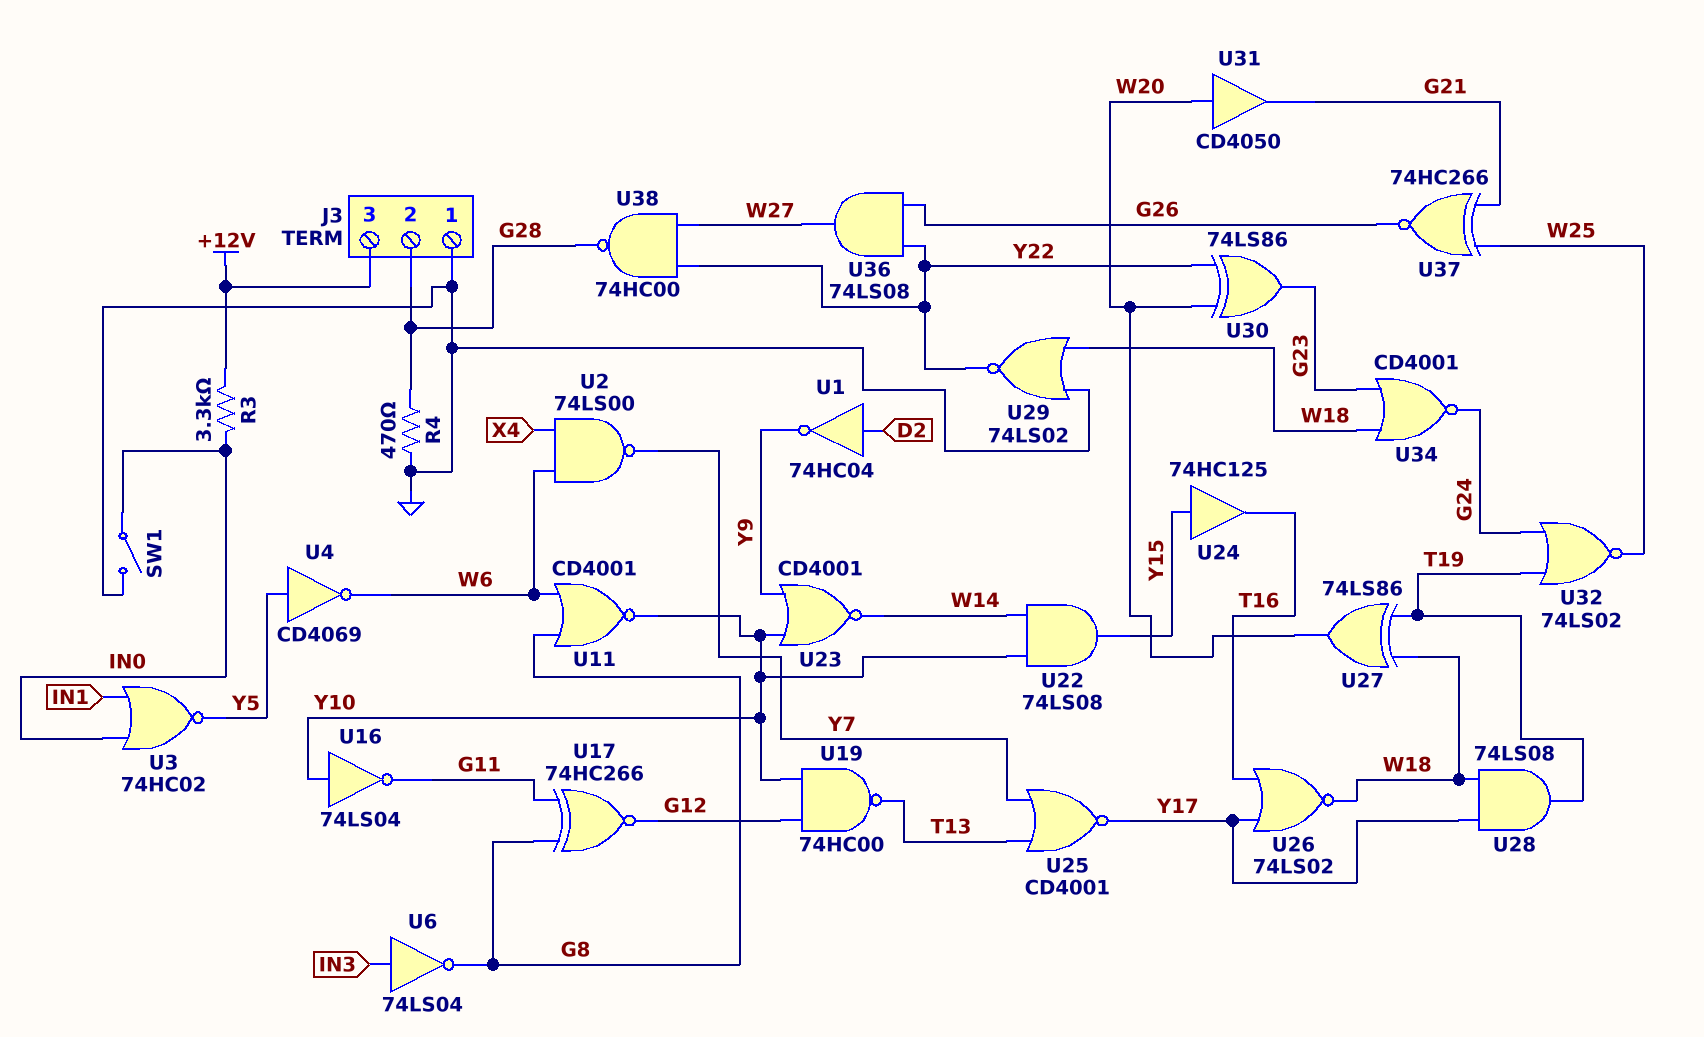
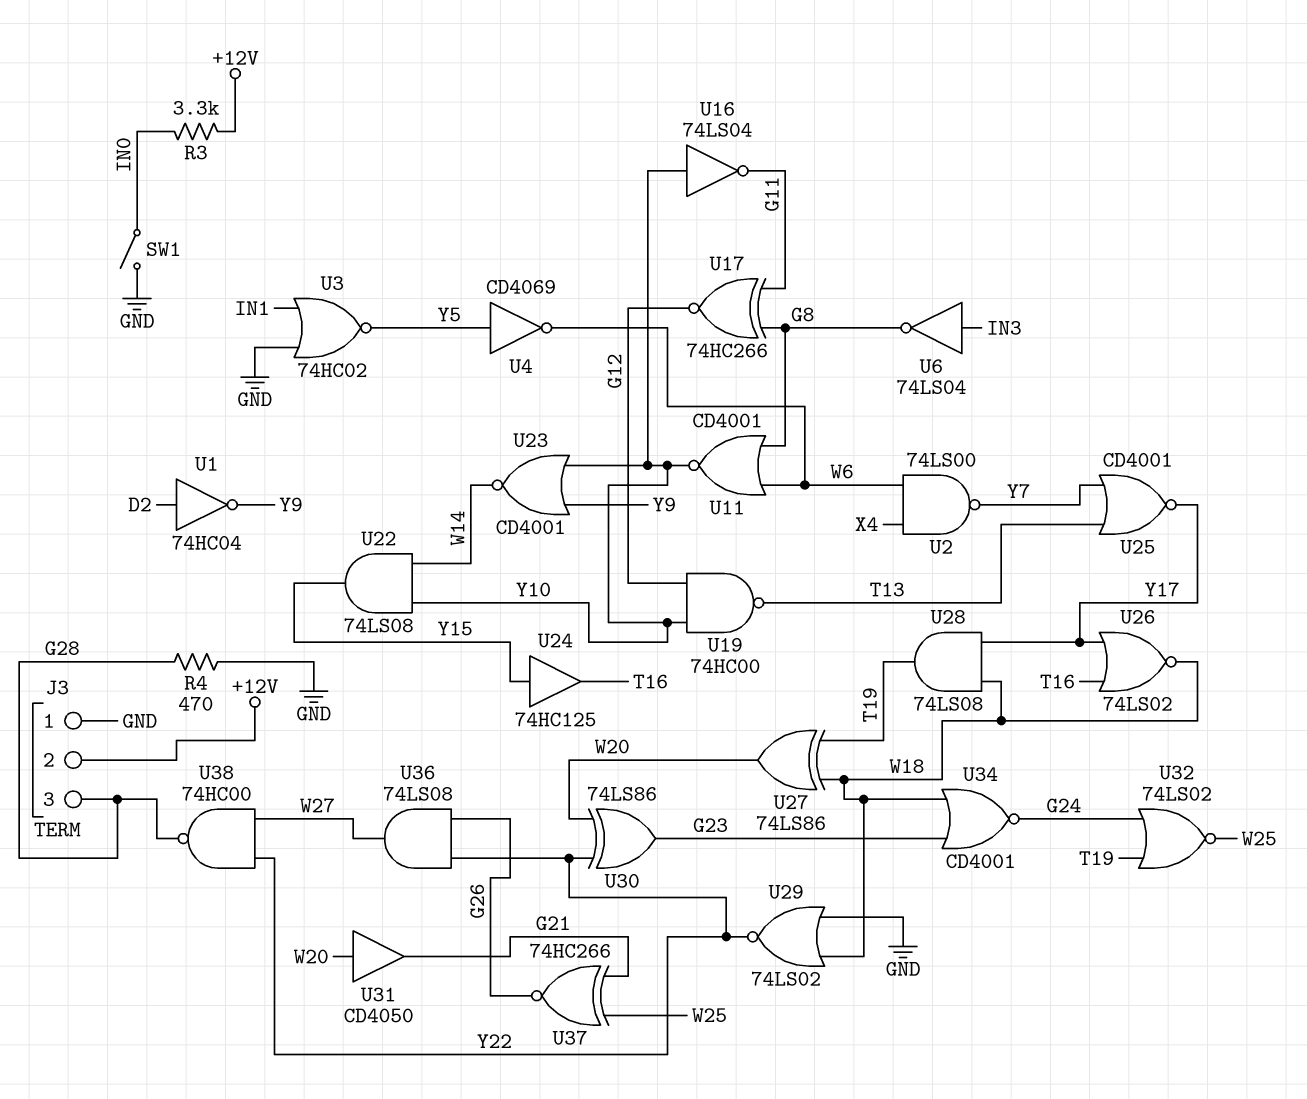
J3 pin 2: G28 -> +12V
J3 pin 3: +12V -> G28
U3: NOR 74HC02 (in IN0, in IN1, out Y5) -> NOR 74HC02 (in GND, in IN1, out Y5)

